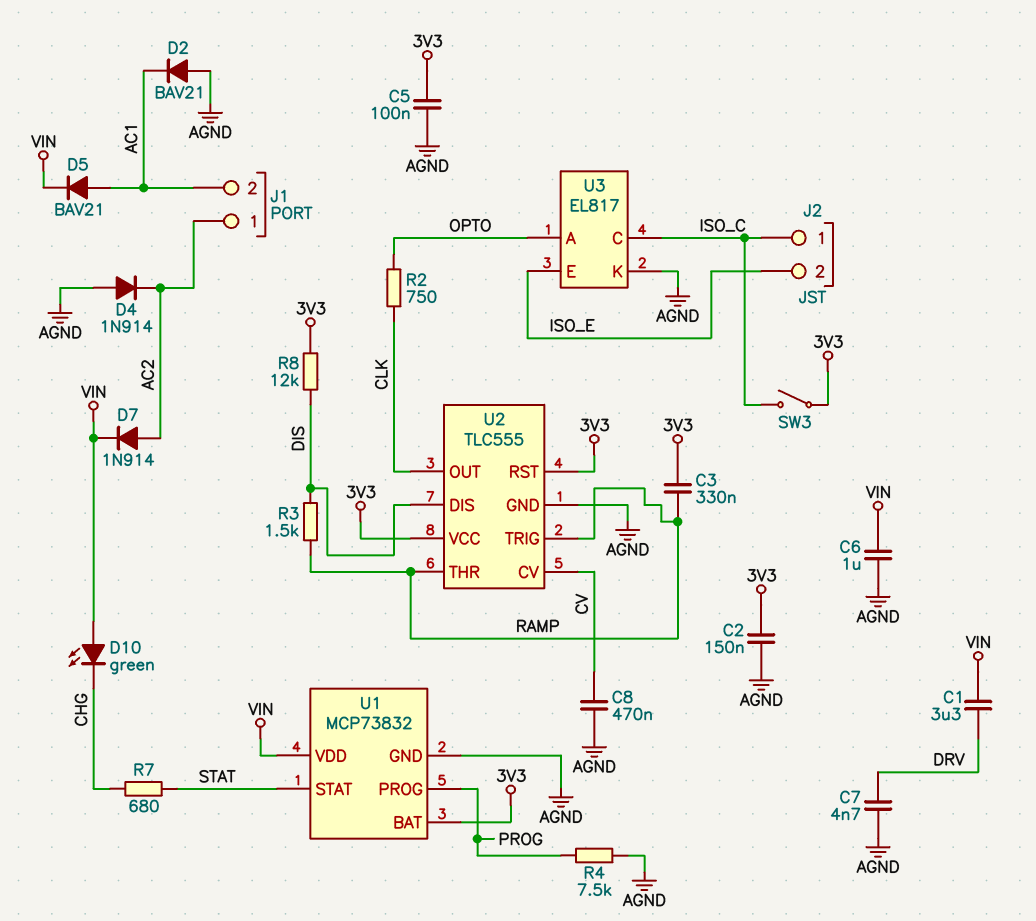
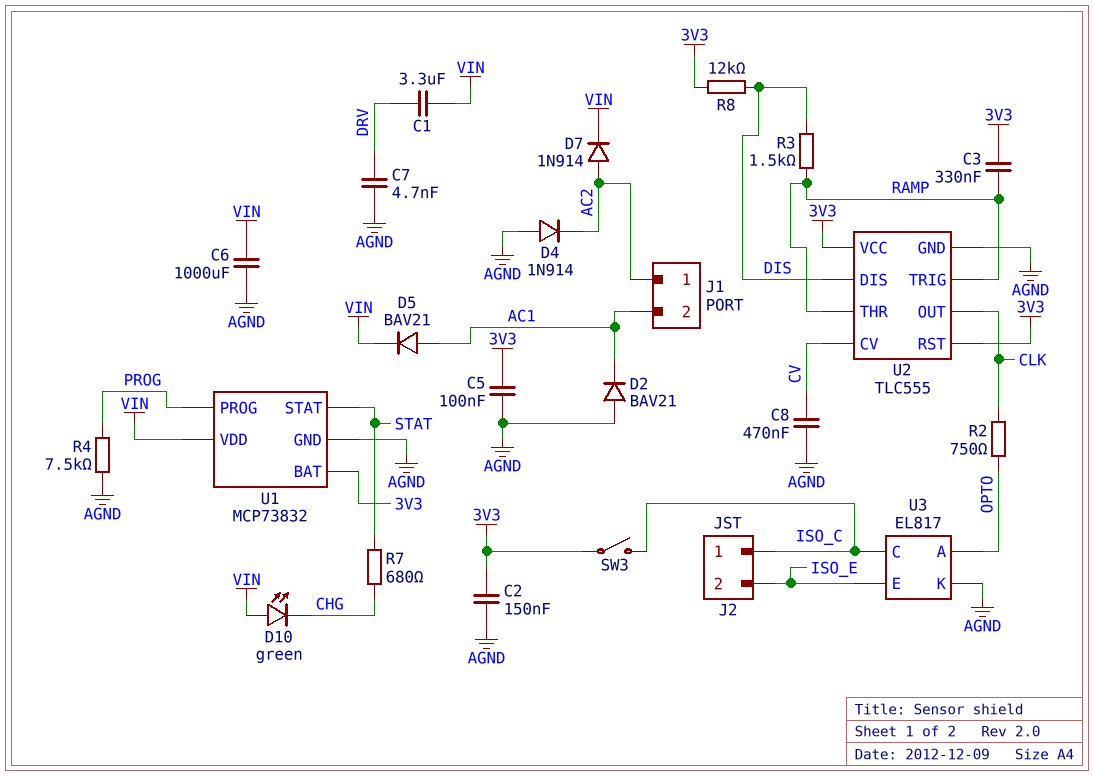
C6: 1uF (AGND, VIN) -> 1000uF (AGND, VIN)

